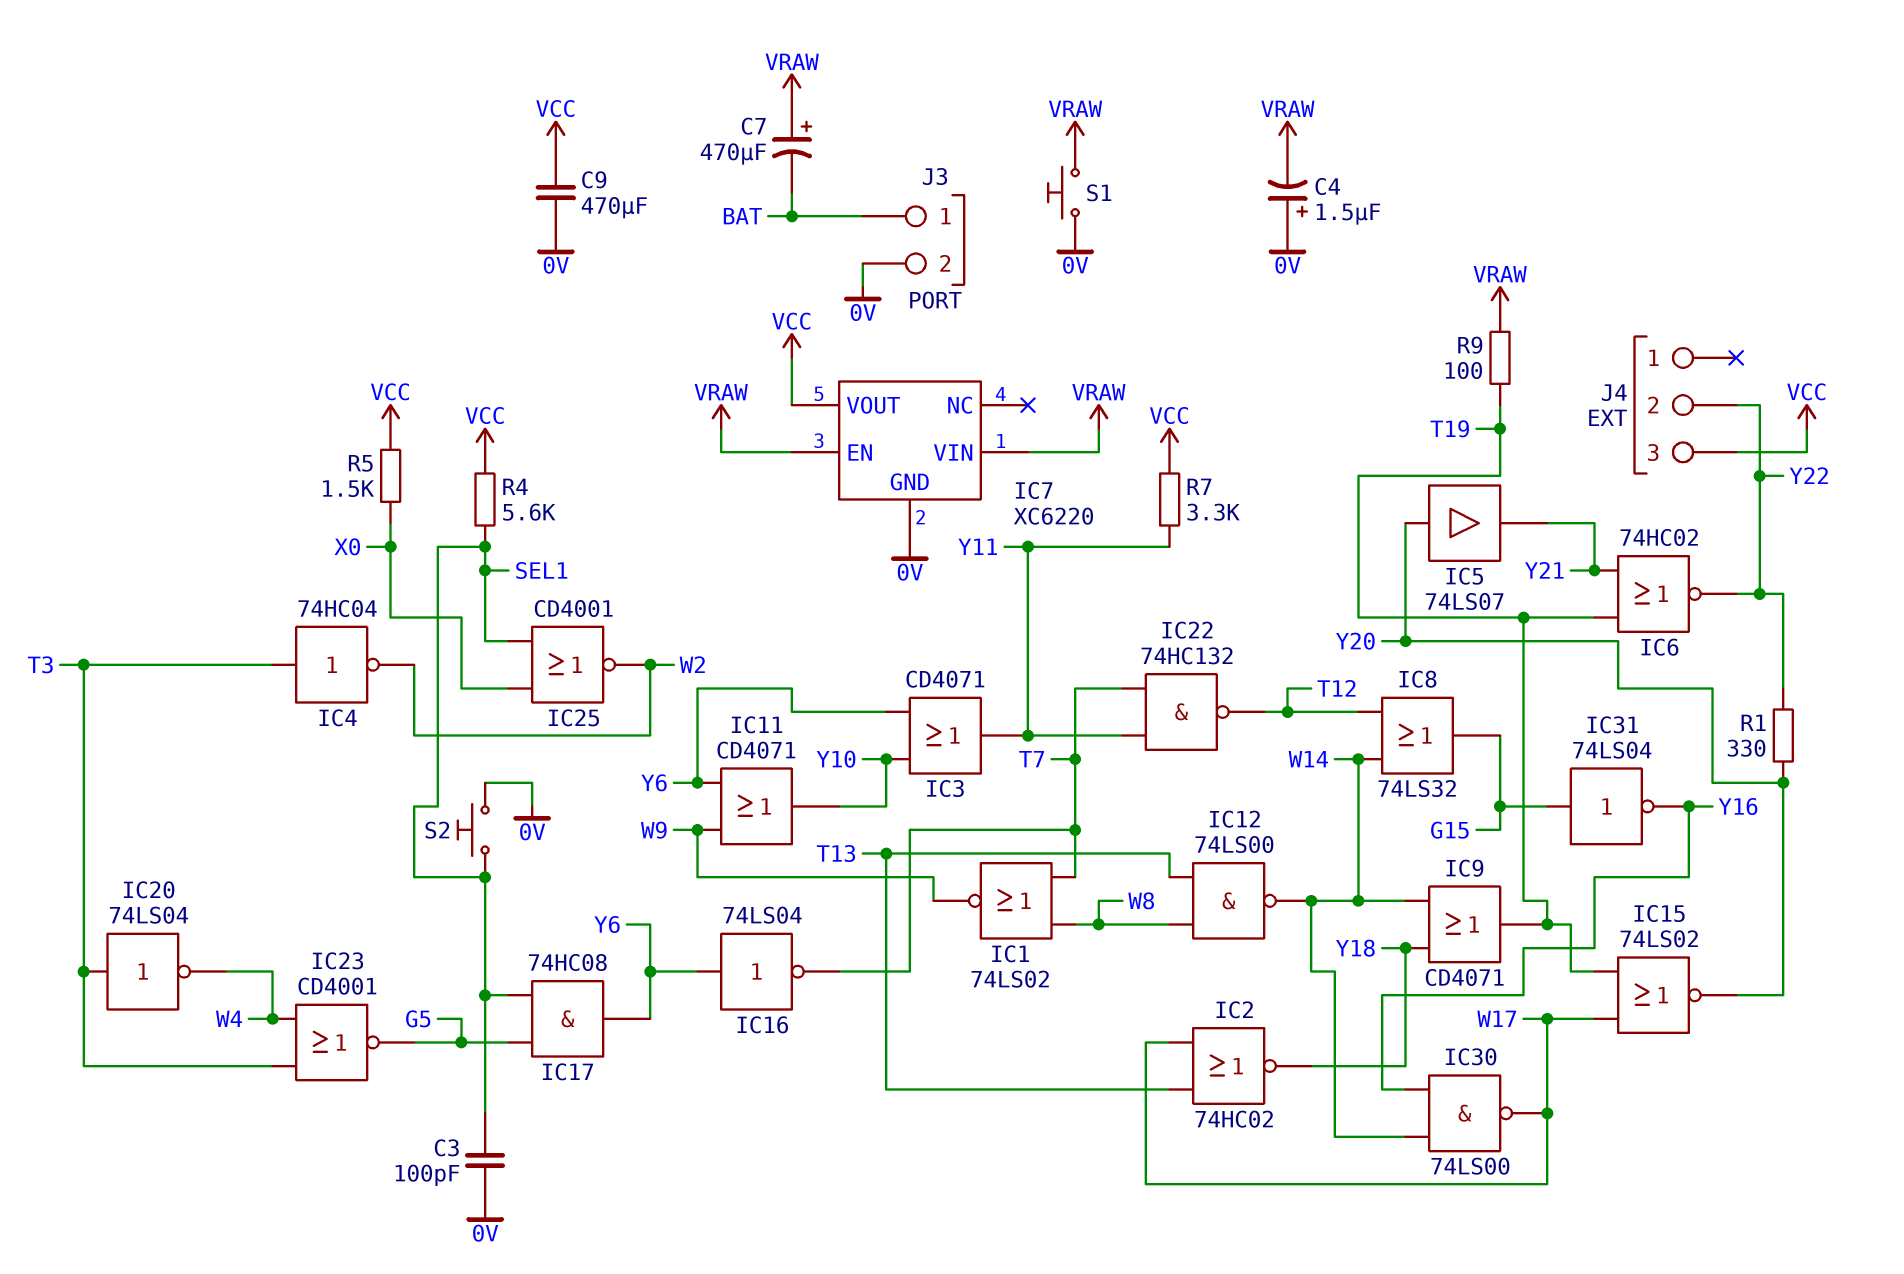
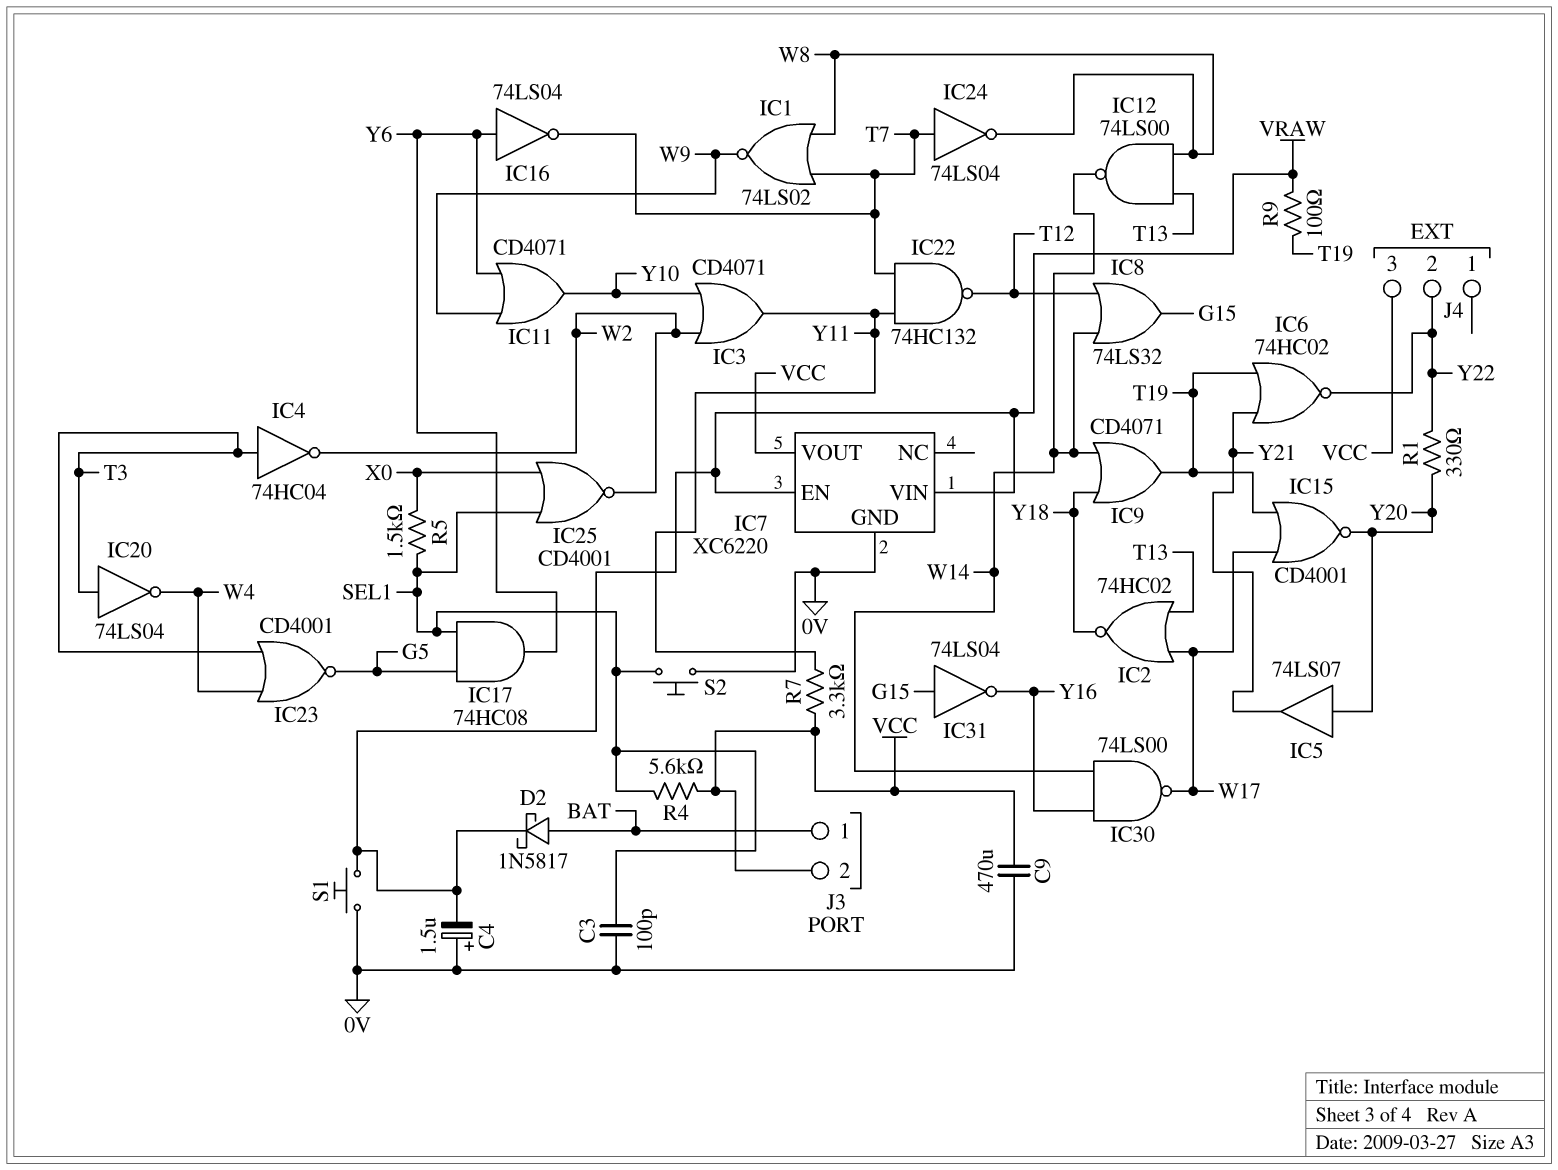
C7: 470uF (plus VRAW, minus BAT) -> none
D2: none -> schottky 1N5817 (A BAT, K VRAW)
IC3: OR CD4071 (in Y6, in Y10, out Y11) -> OR CD4071 (in W2, in Y10, out Y11)
IC15: NOR 74LS02 (in T19, in W17, out Y20) -> NOR CD4001 (in T19, in W17, out Y20)
IC24: none -> NOT 74LS04 (in T7, out W8)
J3 pin 2: 0V -> VCC
R5: 1.5k (VCC, X0) -> 1.5k (SEL1, X0)

